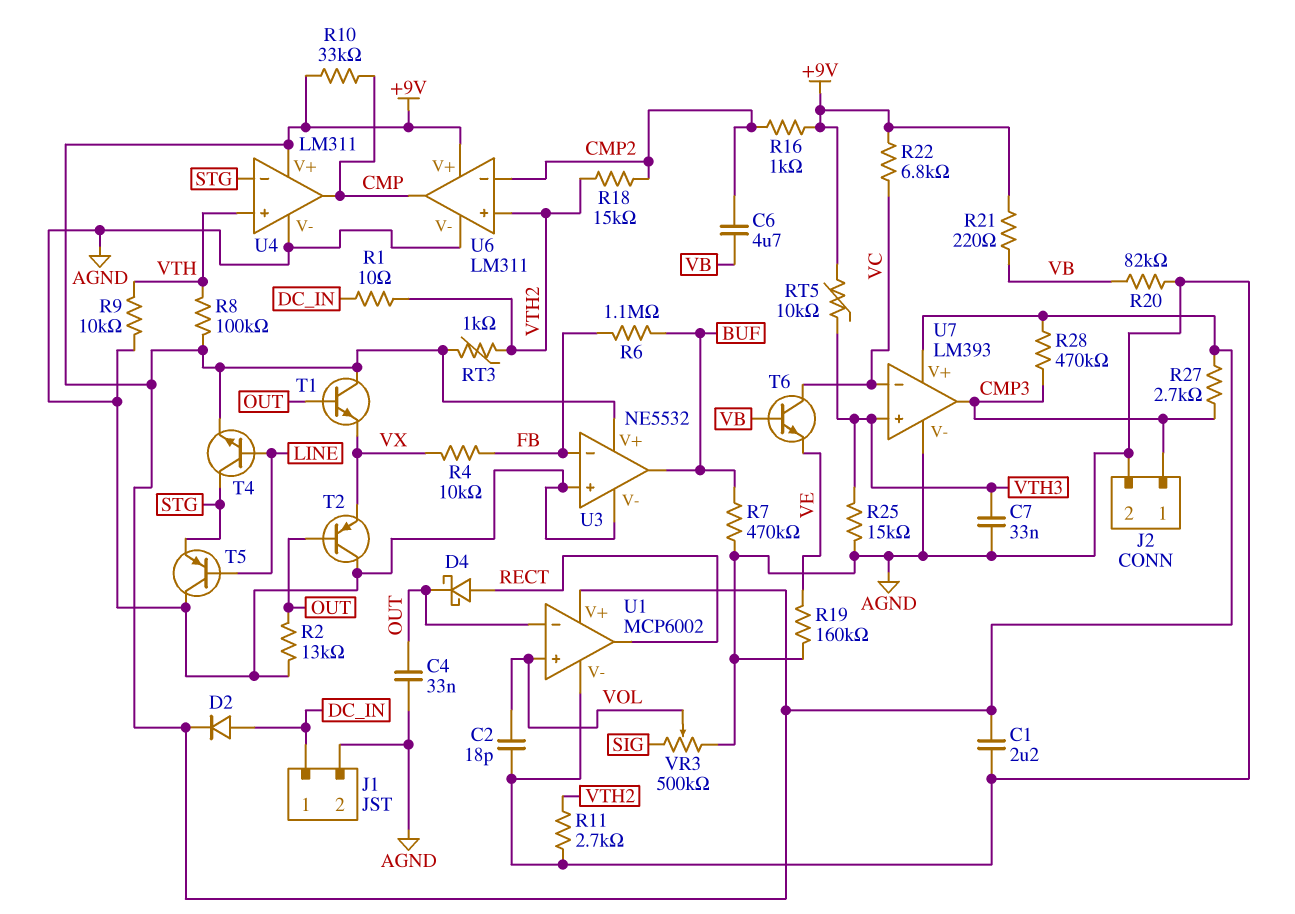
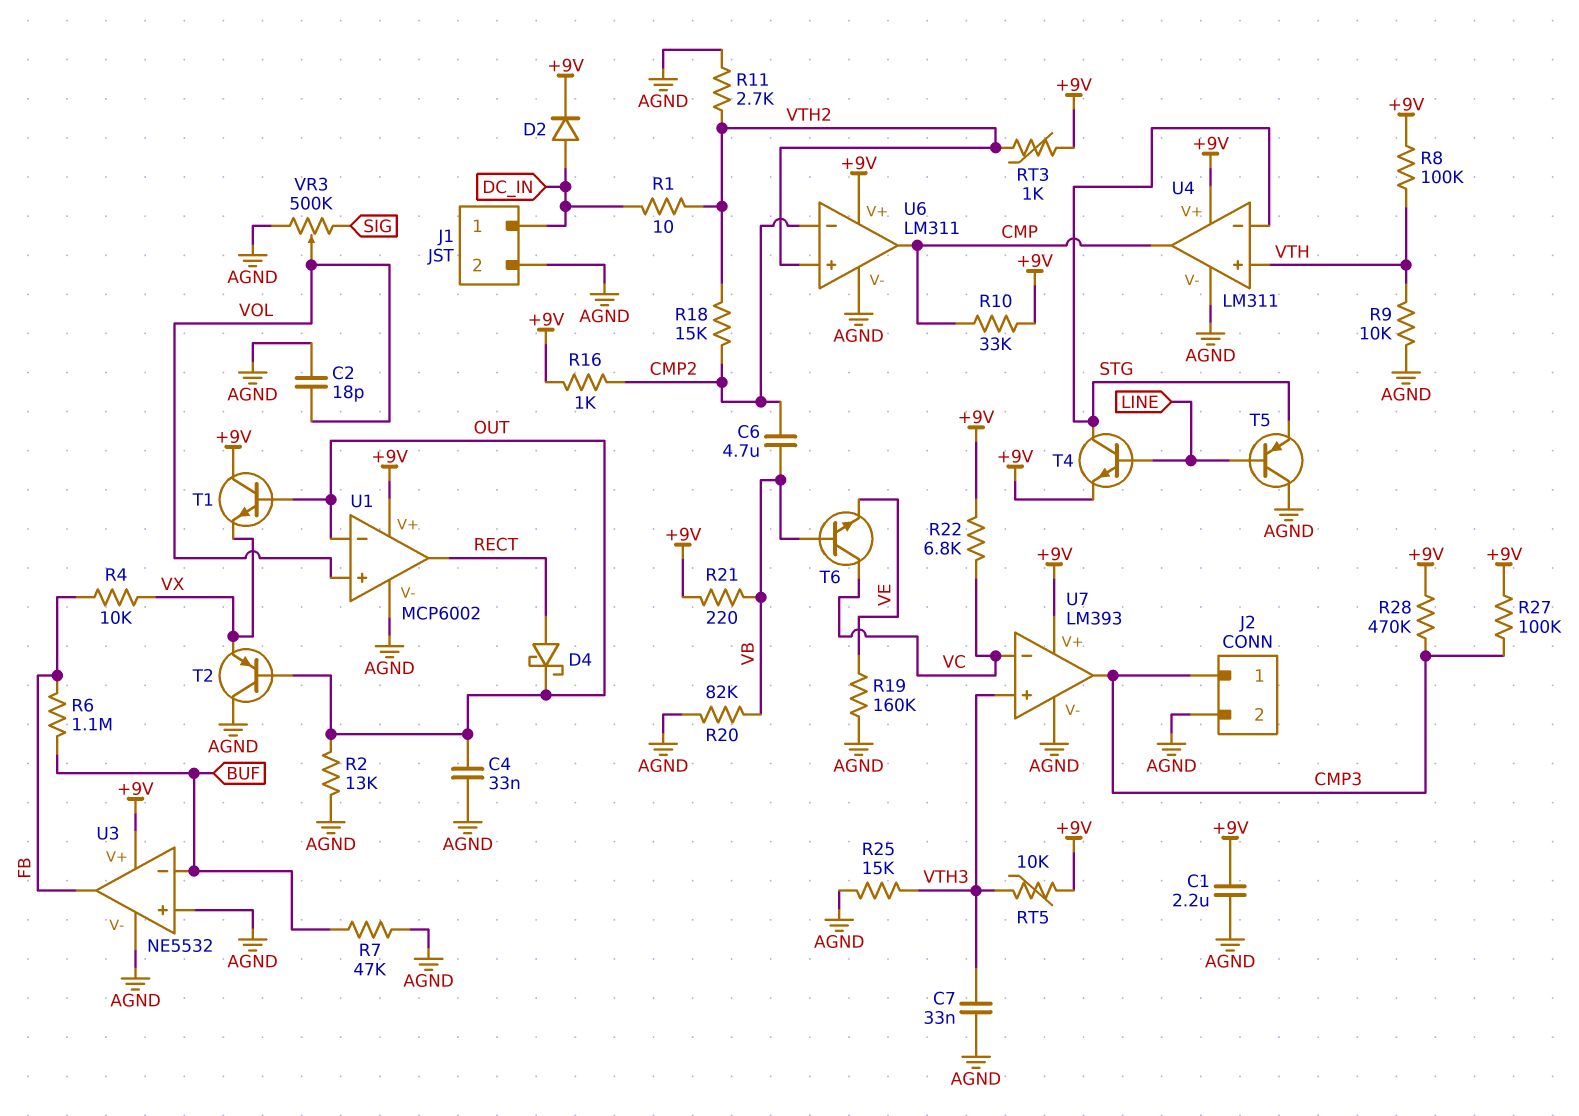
R7: 470k (AGND, BUF) -> 47k (AGND, BUF)
R27: 2.7k (+9V, CMP3) -> 100k (+9V, CMP3)
U3 pin in-: FB -> BUF
U3 pin out: BUF -> FB

